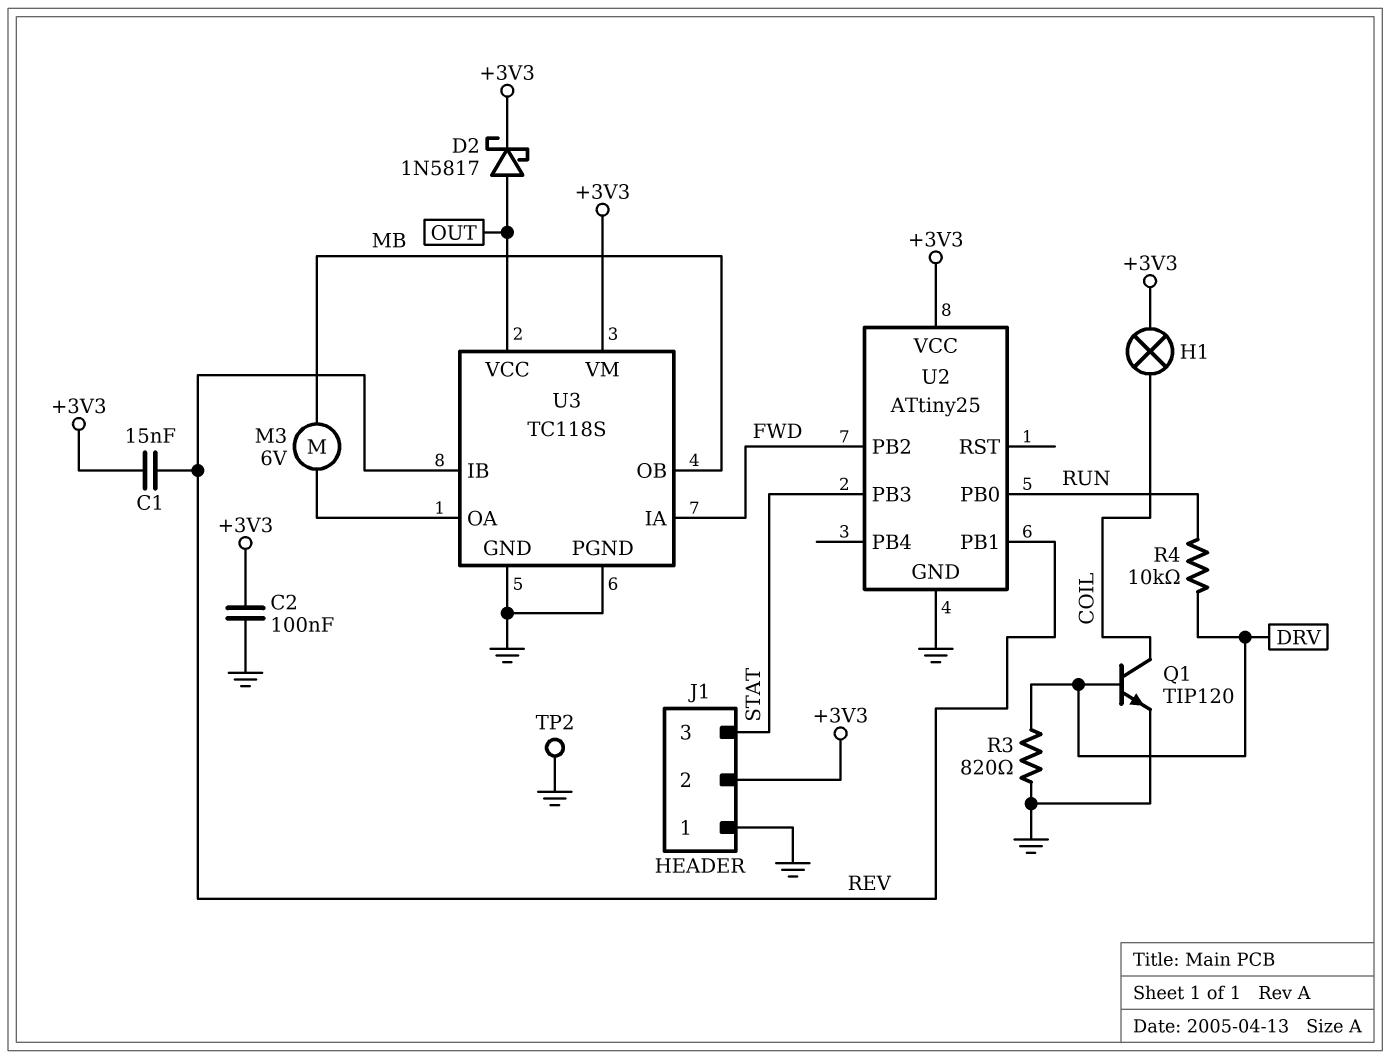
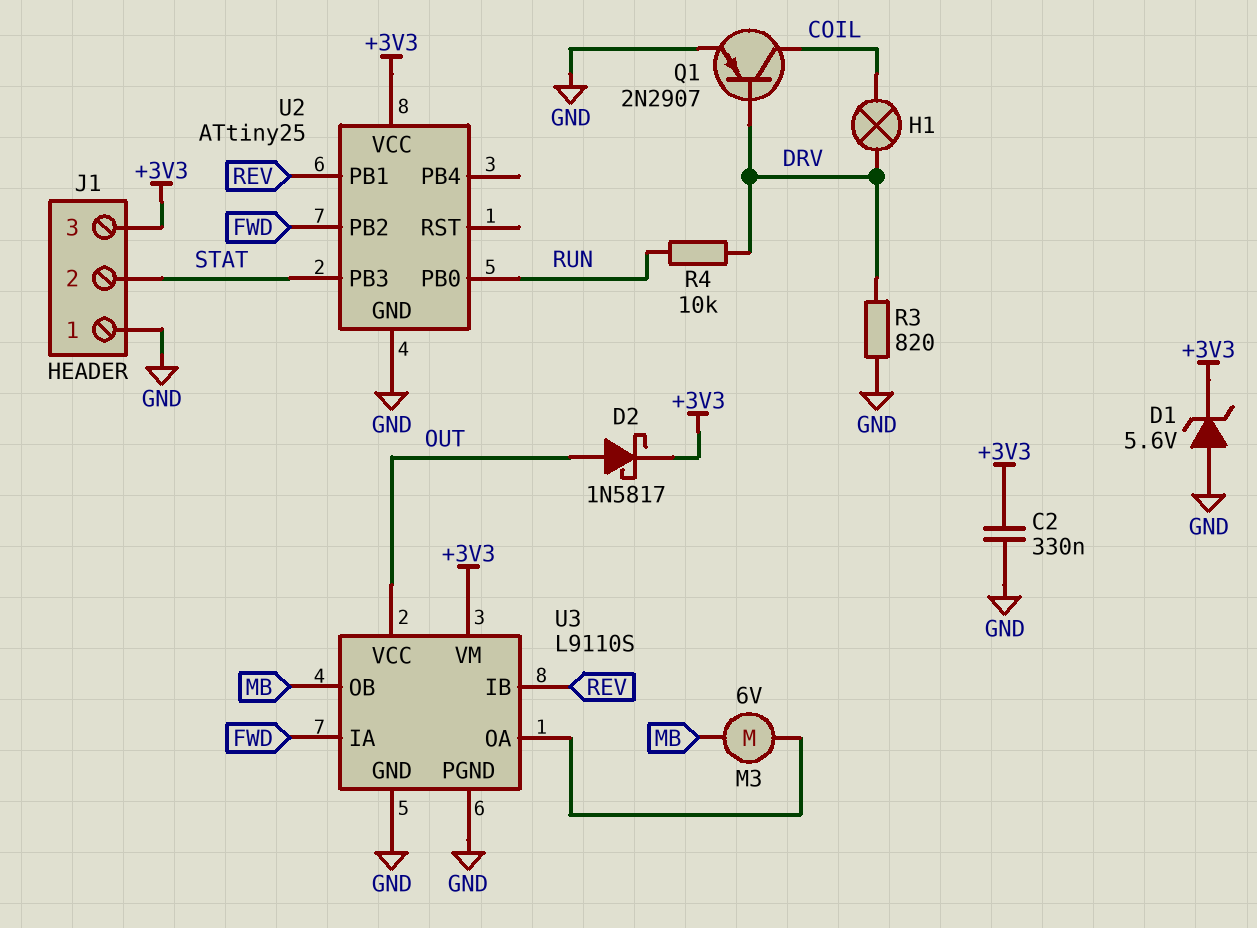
C1: 15nF (+3V3, REV) -> none
C2: 100nF (+3V3, GND) -> 330nF (+3V3, GND)
D1: none -> zener 5.6V (A GND, K +3V3)
H1: lamp (+3V3, COIL) -> lamp (COIL, DRV)
J1 pin 2: +3V3 -> STAT
J1 pin 3: STAT -> +3V3
Q1: NPN TIP120 (B DRV, C COIL, E GND) -> PNP 2N2907 (B DRV, C COIL, E GND)
TP2: test point (GND) -> none
U3: TC118S -> L9110S

